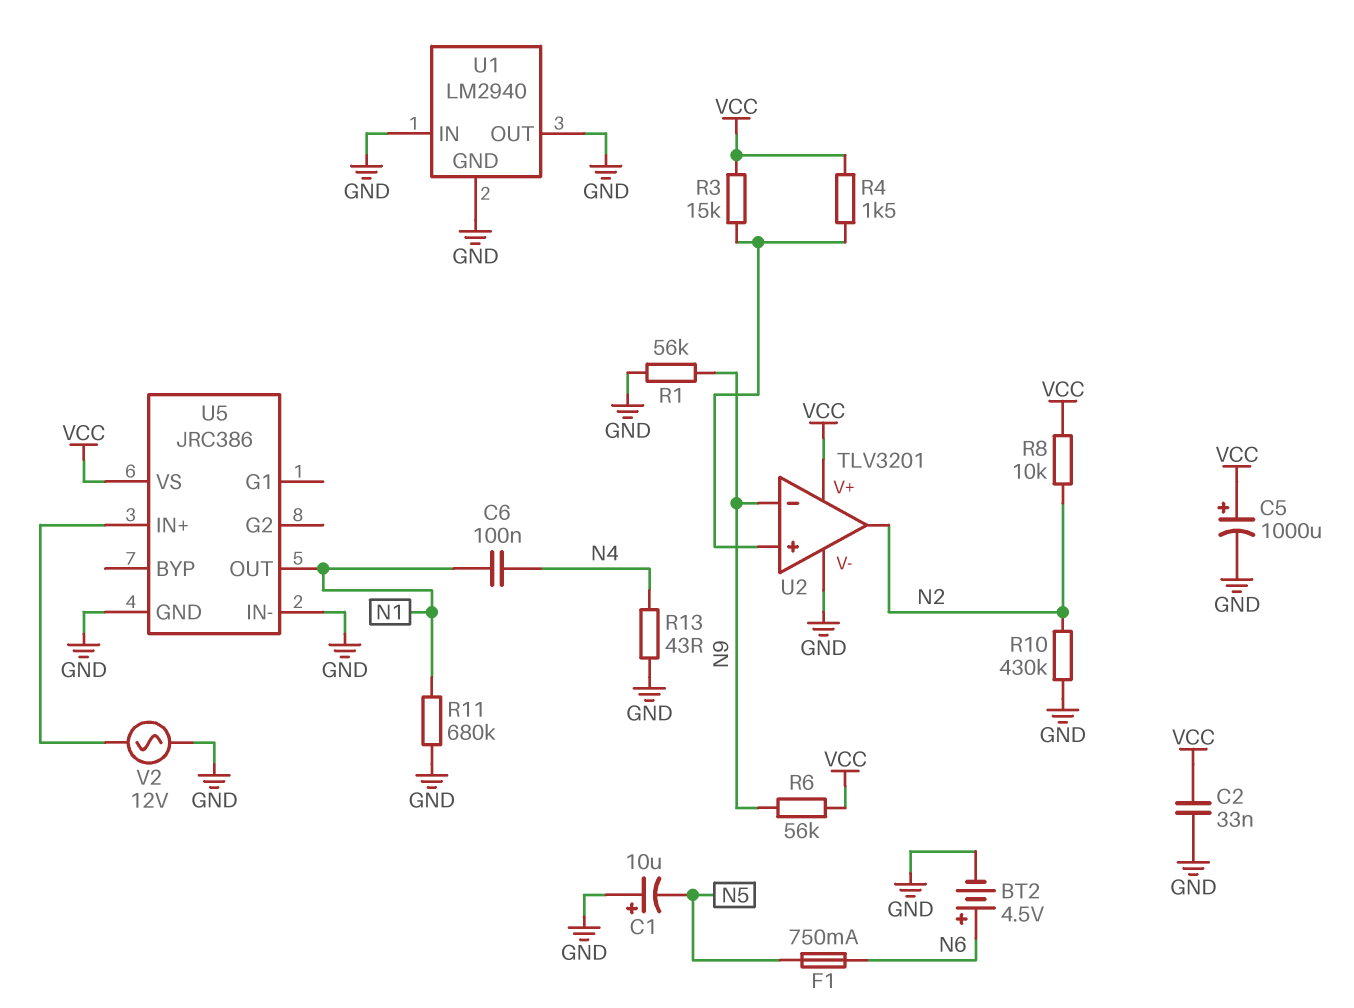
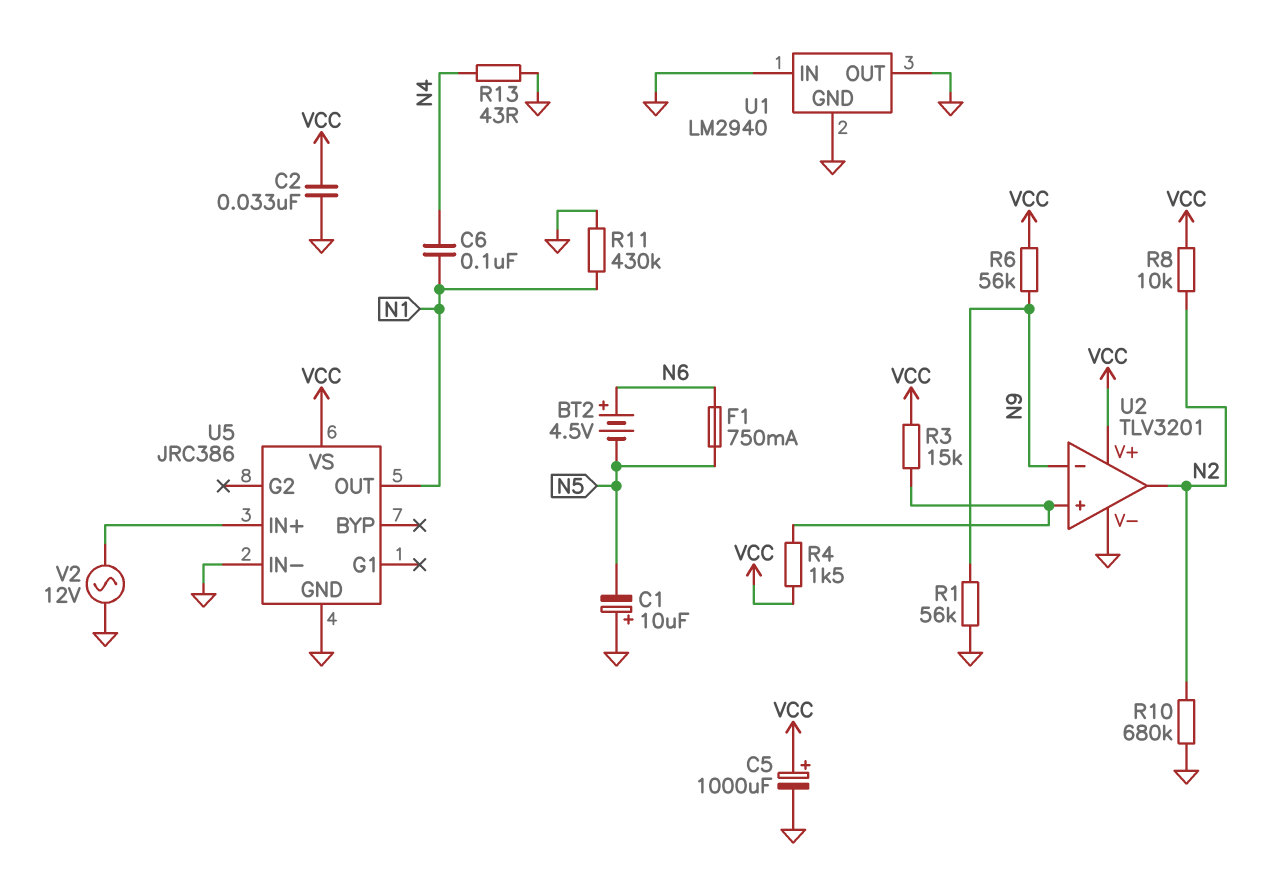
BT2: 4.5V (plus N6, minus GND) -> 4.5V (plus N6, minus N5)
R10: 430k (GND, N2) -> 680k (GND, N2)
R11: 680k (GND, N1) -> 430k (GND, N1)

